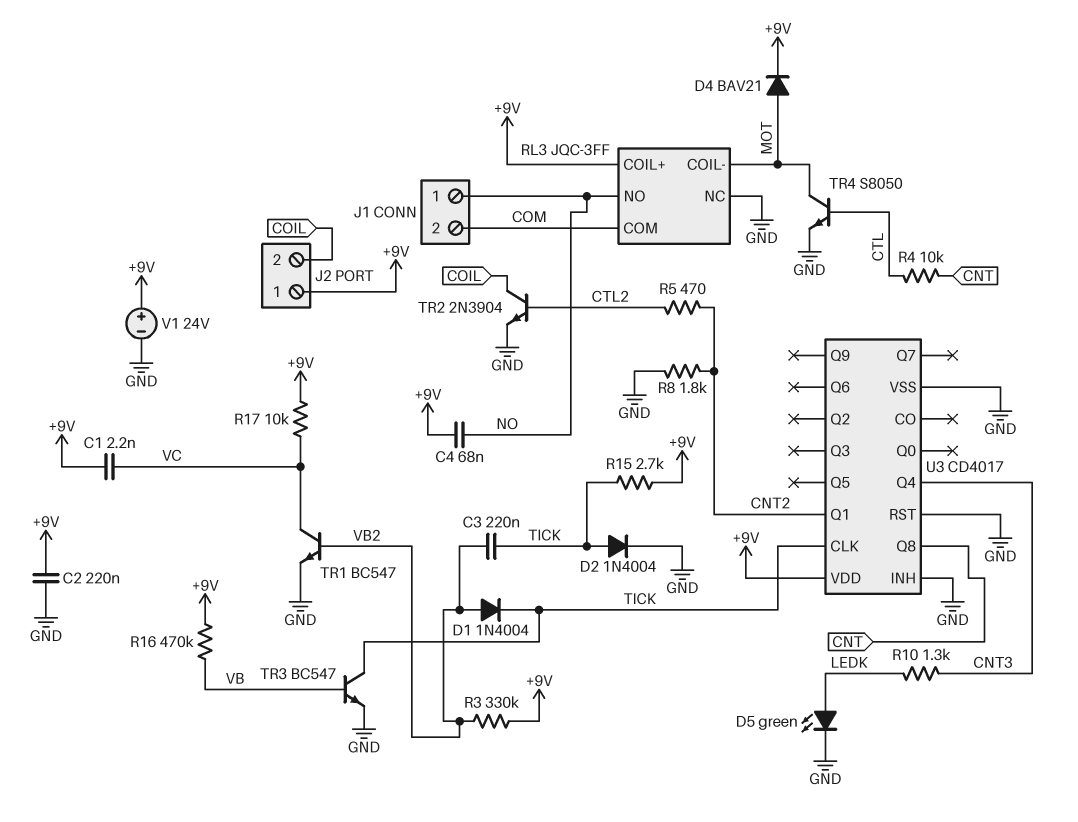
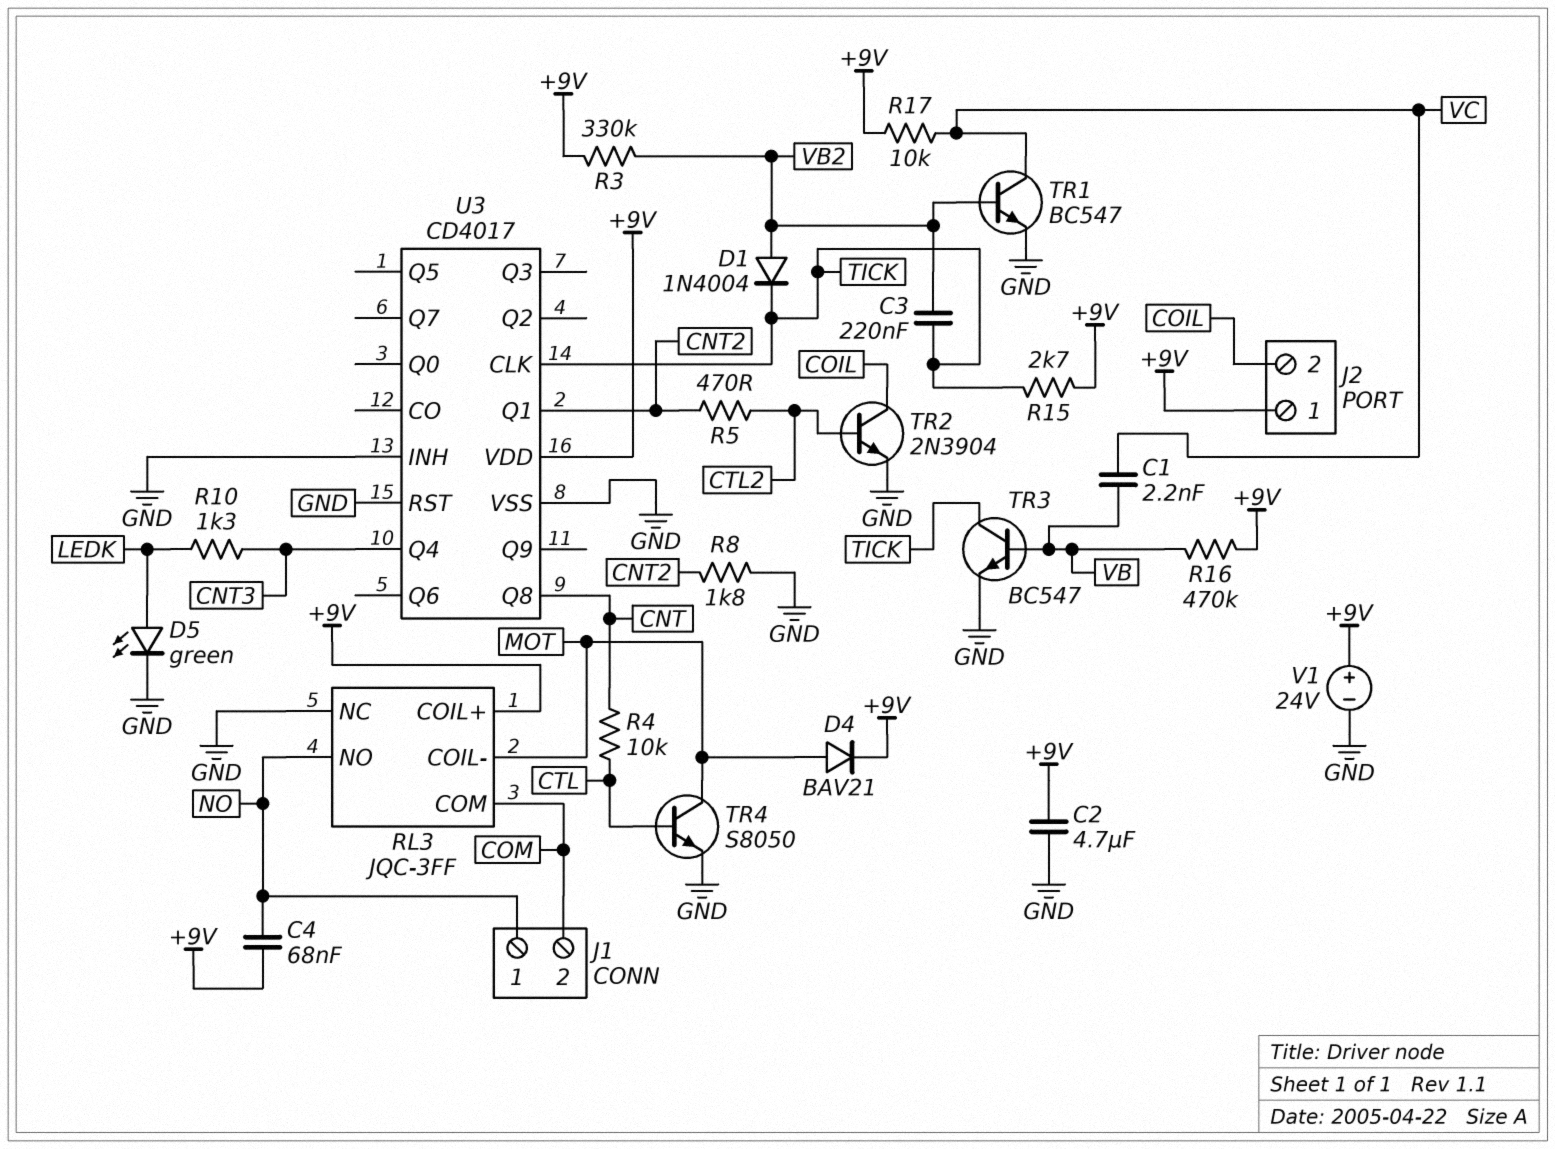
C1: 2.2nF (+9V, VC) -> 2.2nF (VB, VC)
C2: 220nF (+9V, GND) -> 4.7uF (+9V, GND)
D2: diode 1N4004 (A TICK, K GND) -> none

